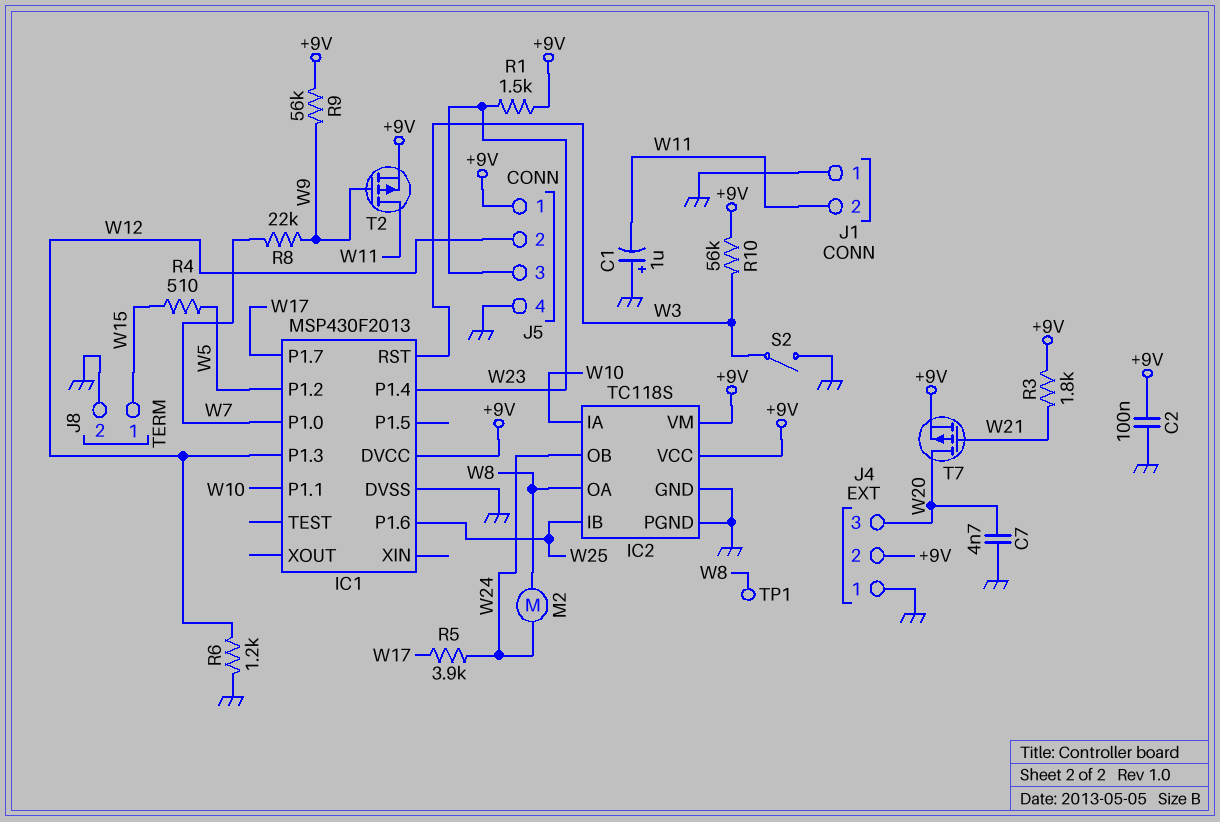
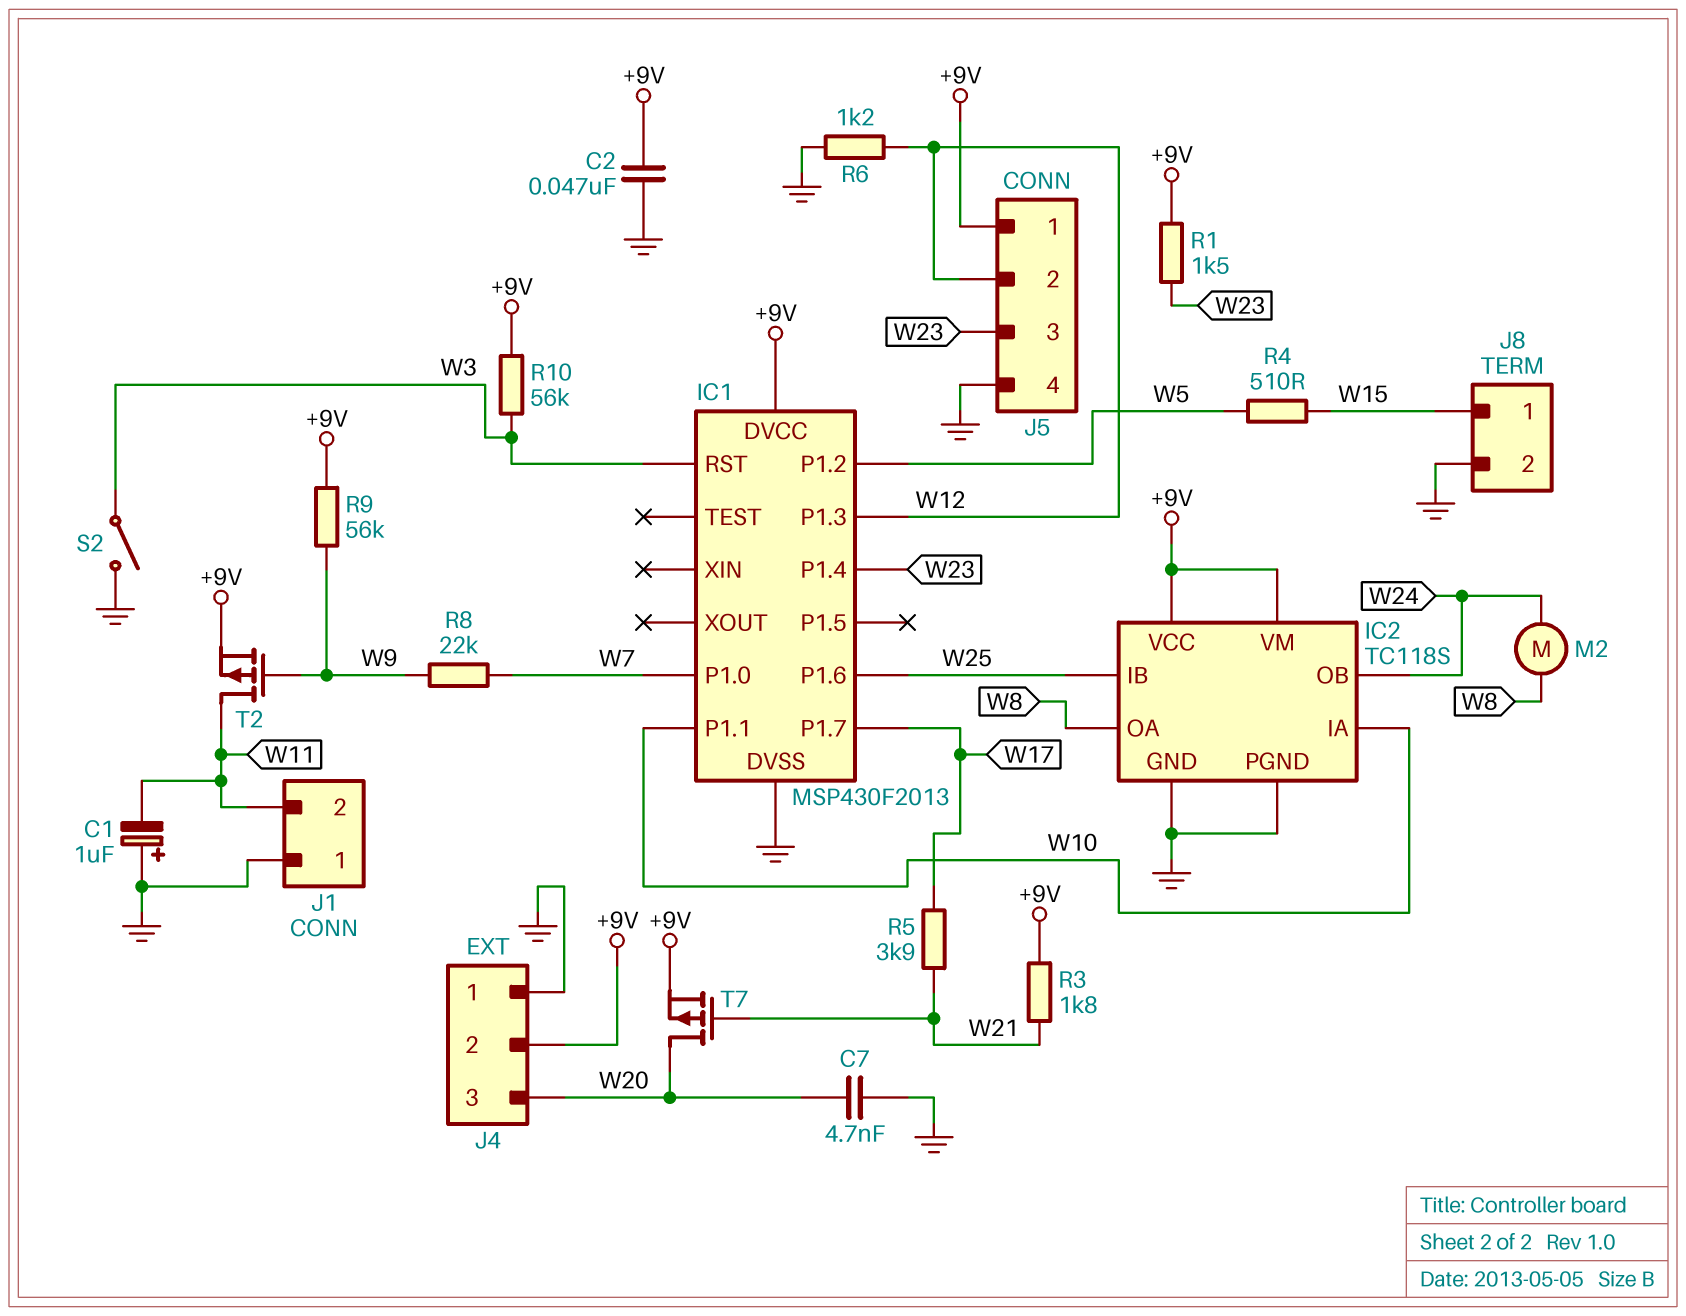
C2: 100nF (+9V, GND) -> 47nF (+9V, GND)
R5: 3.9k (W17, W24) -> 3.9k (W17, W21)
TP1: test point (W8) -> none

